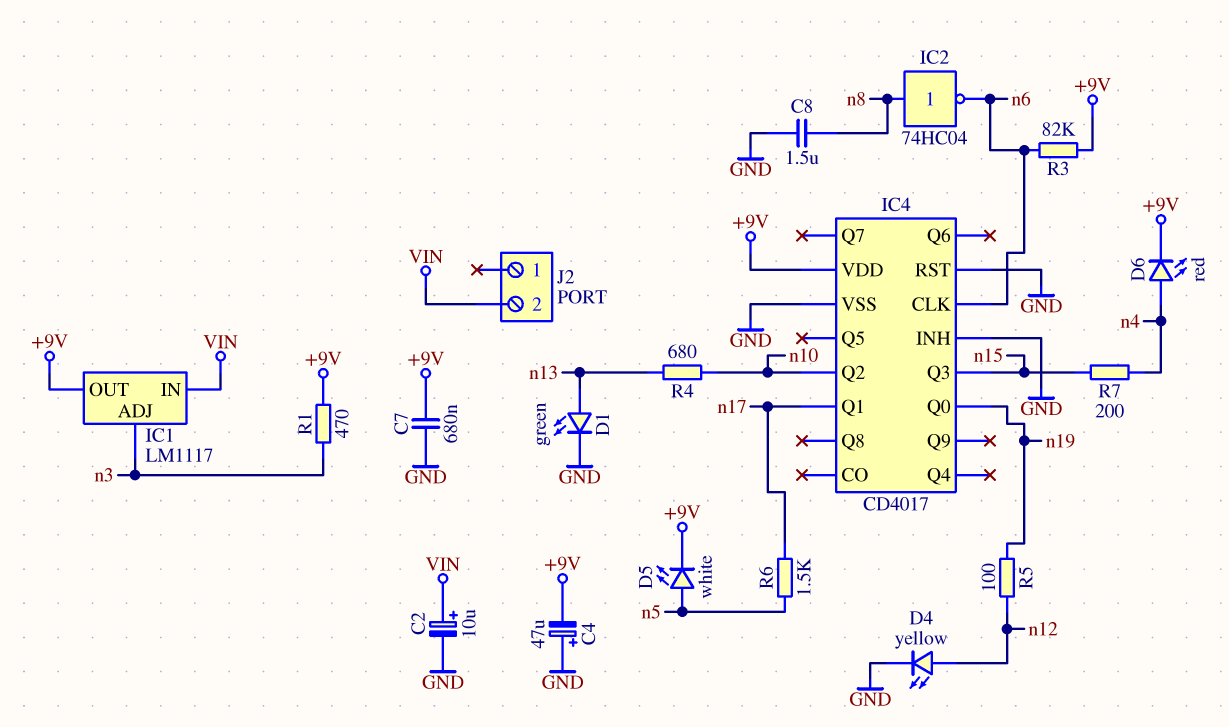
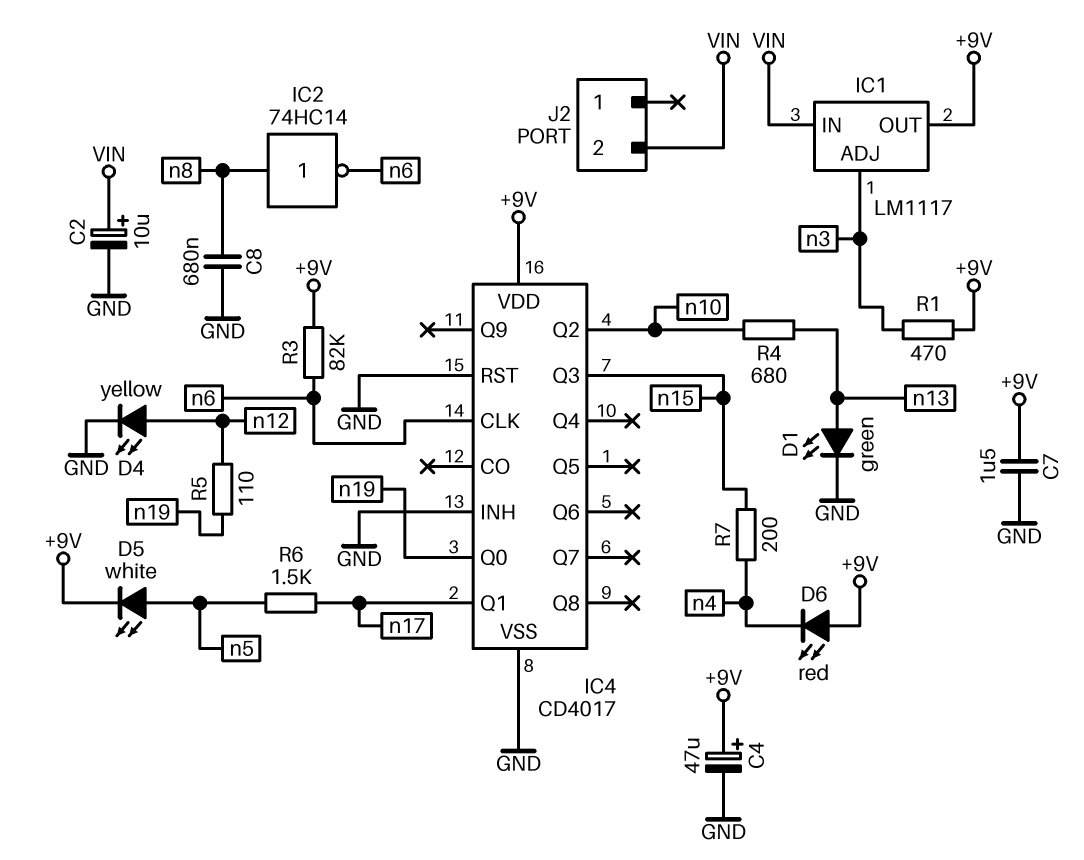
C4: 47uF (plus GND, minus +9V) -> 47uF (plus +9V, minus GND)
C7: 680nF (+9V, GND) -> 1.5uF (+9V, GND)
C8: 1.5uF (GND, n8) -> 680nF (GND, n8)
D6: LED red (A n4, K +9V) -> LED red (A +9V, K n4)
IC2: NOT 74HC04 (in n8, out n6) -> NOT 74HC14 (in n8, out n6)
R5: 100 (n12, n19) -> 110 (n12, n19)

